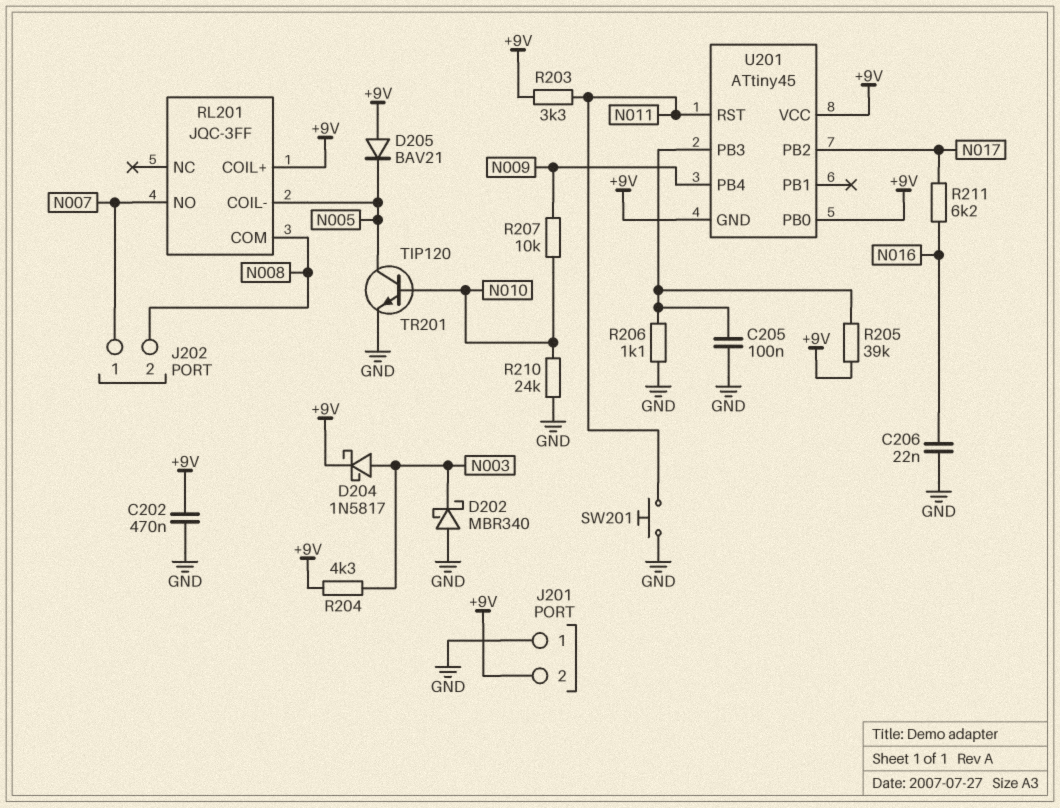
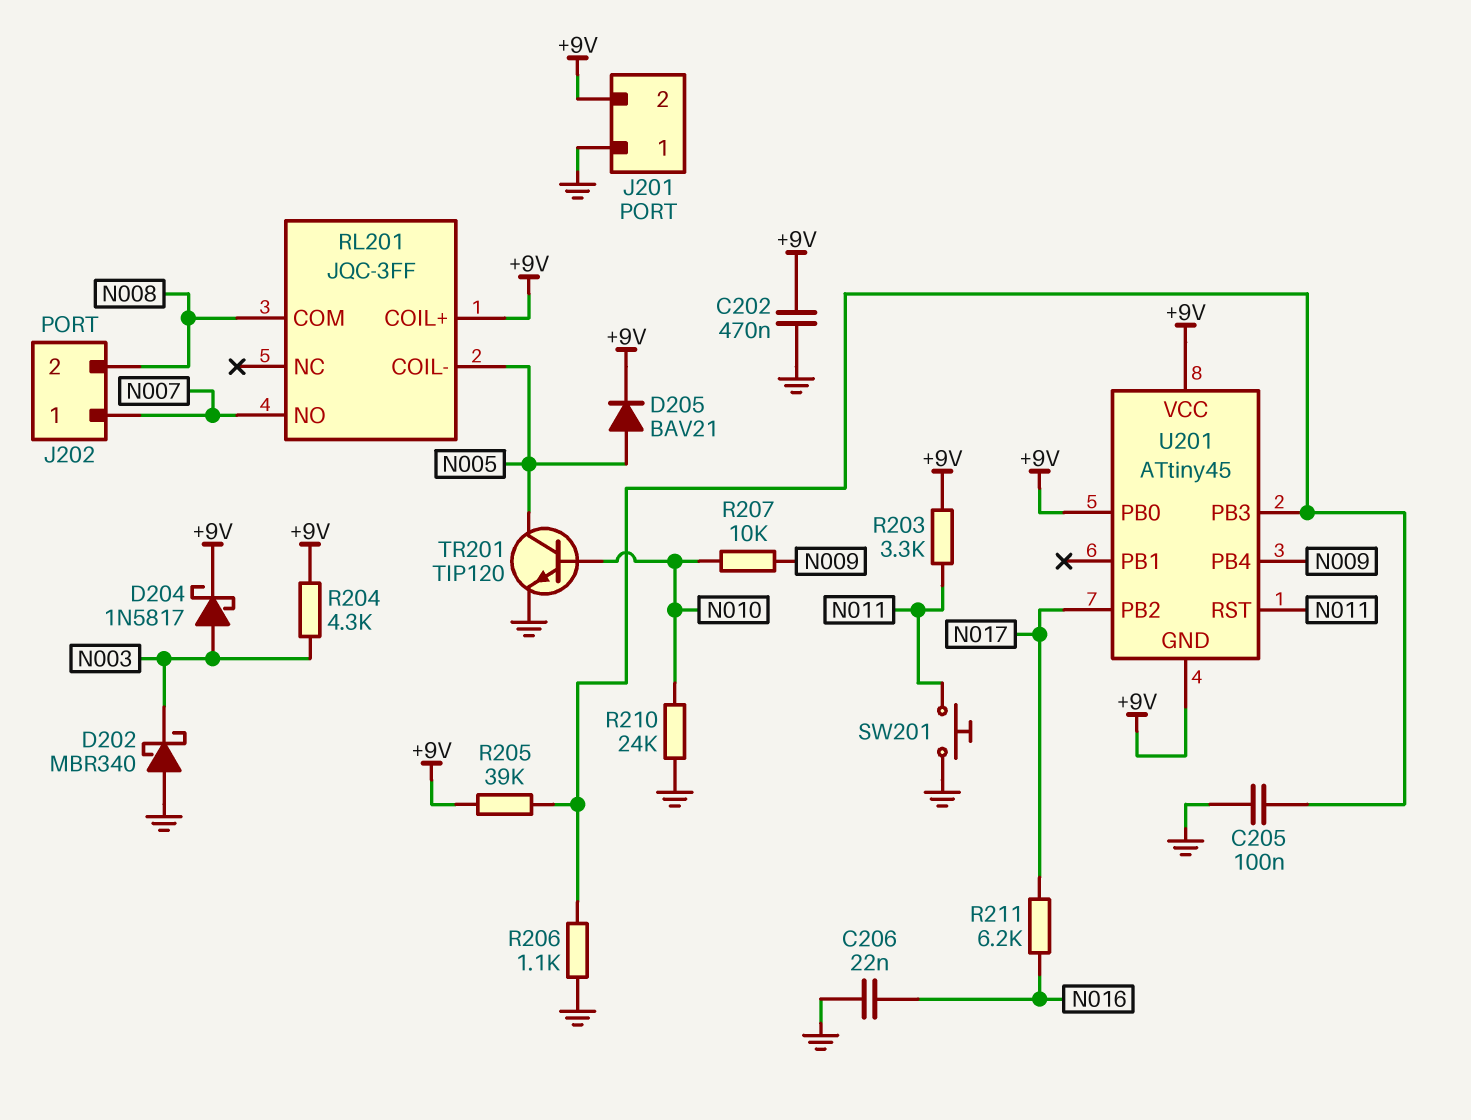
D205: diode BAV21 (A +9V, K N005) -> diode BAV21 (A N005, K +9V)

